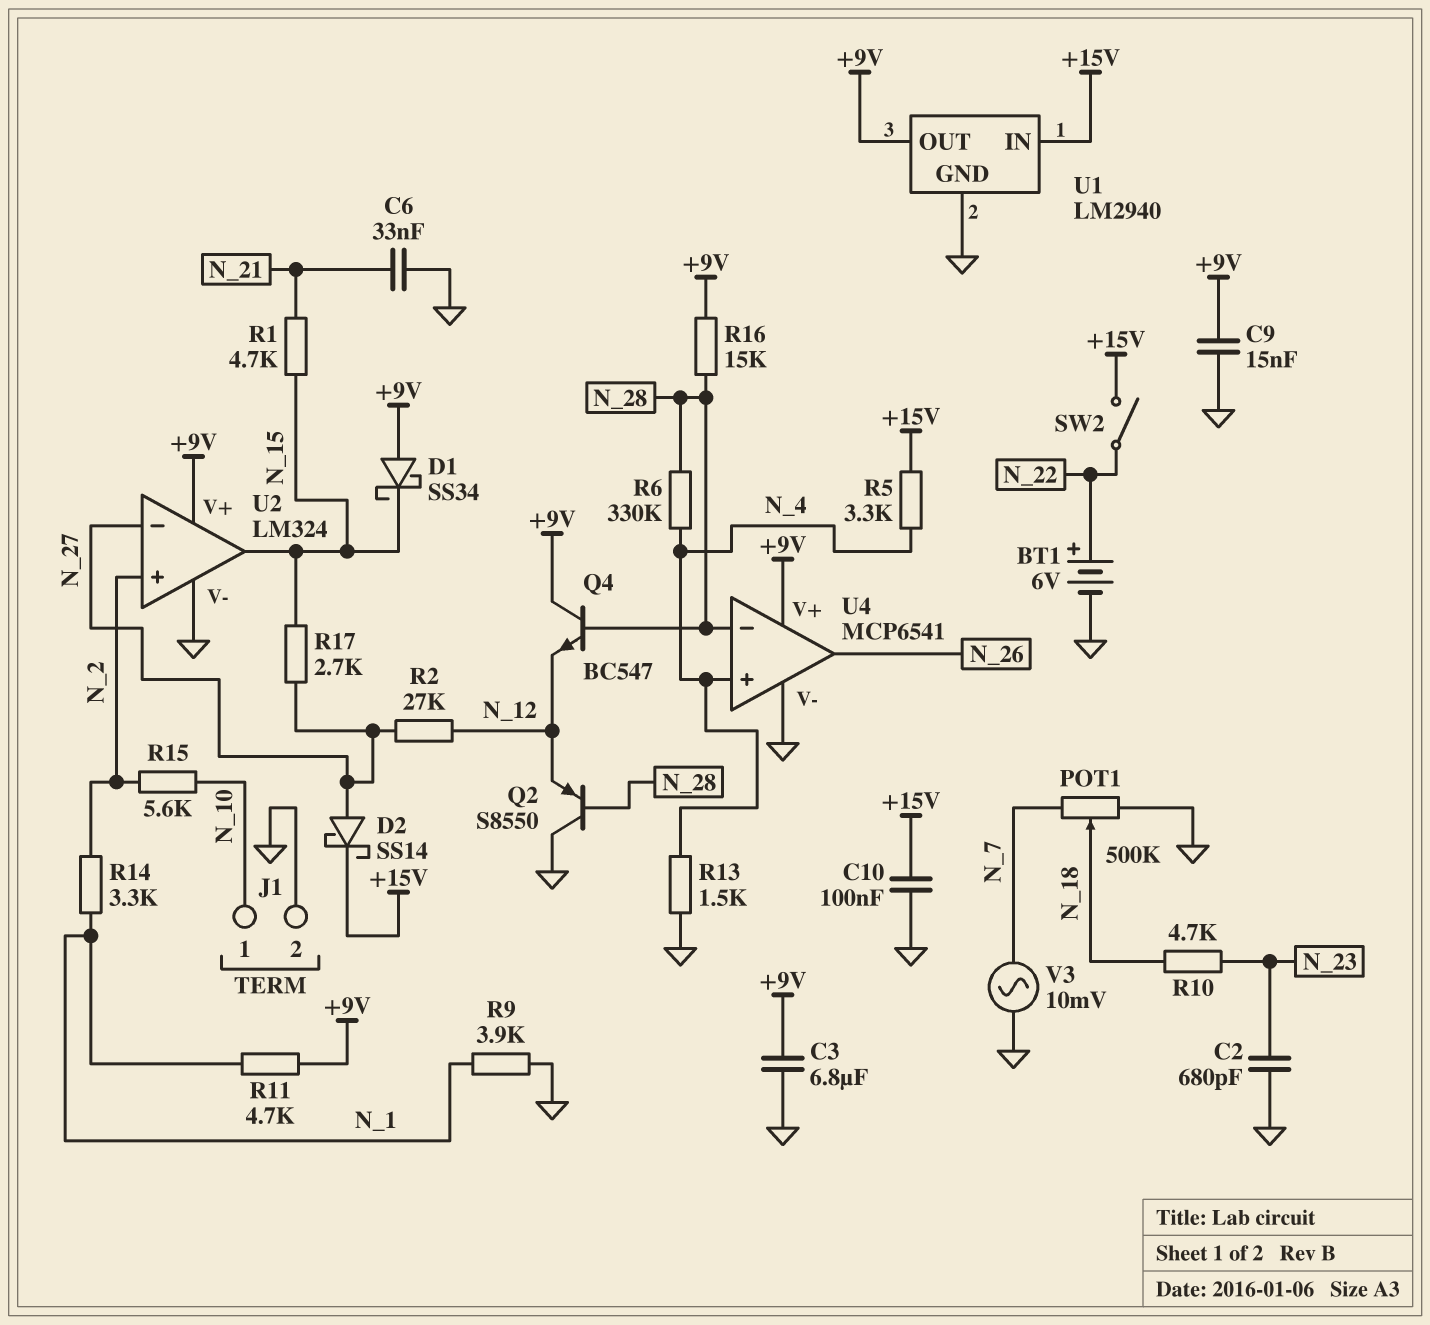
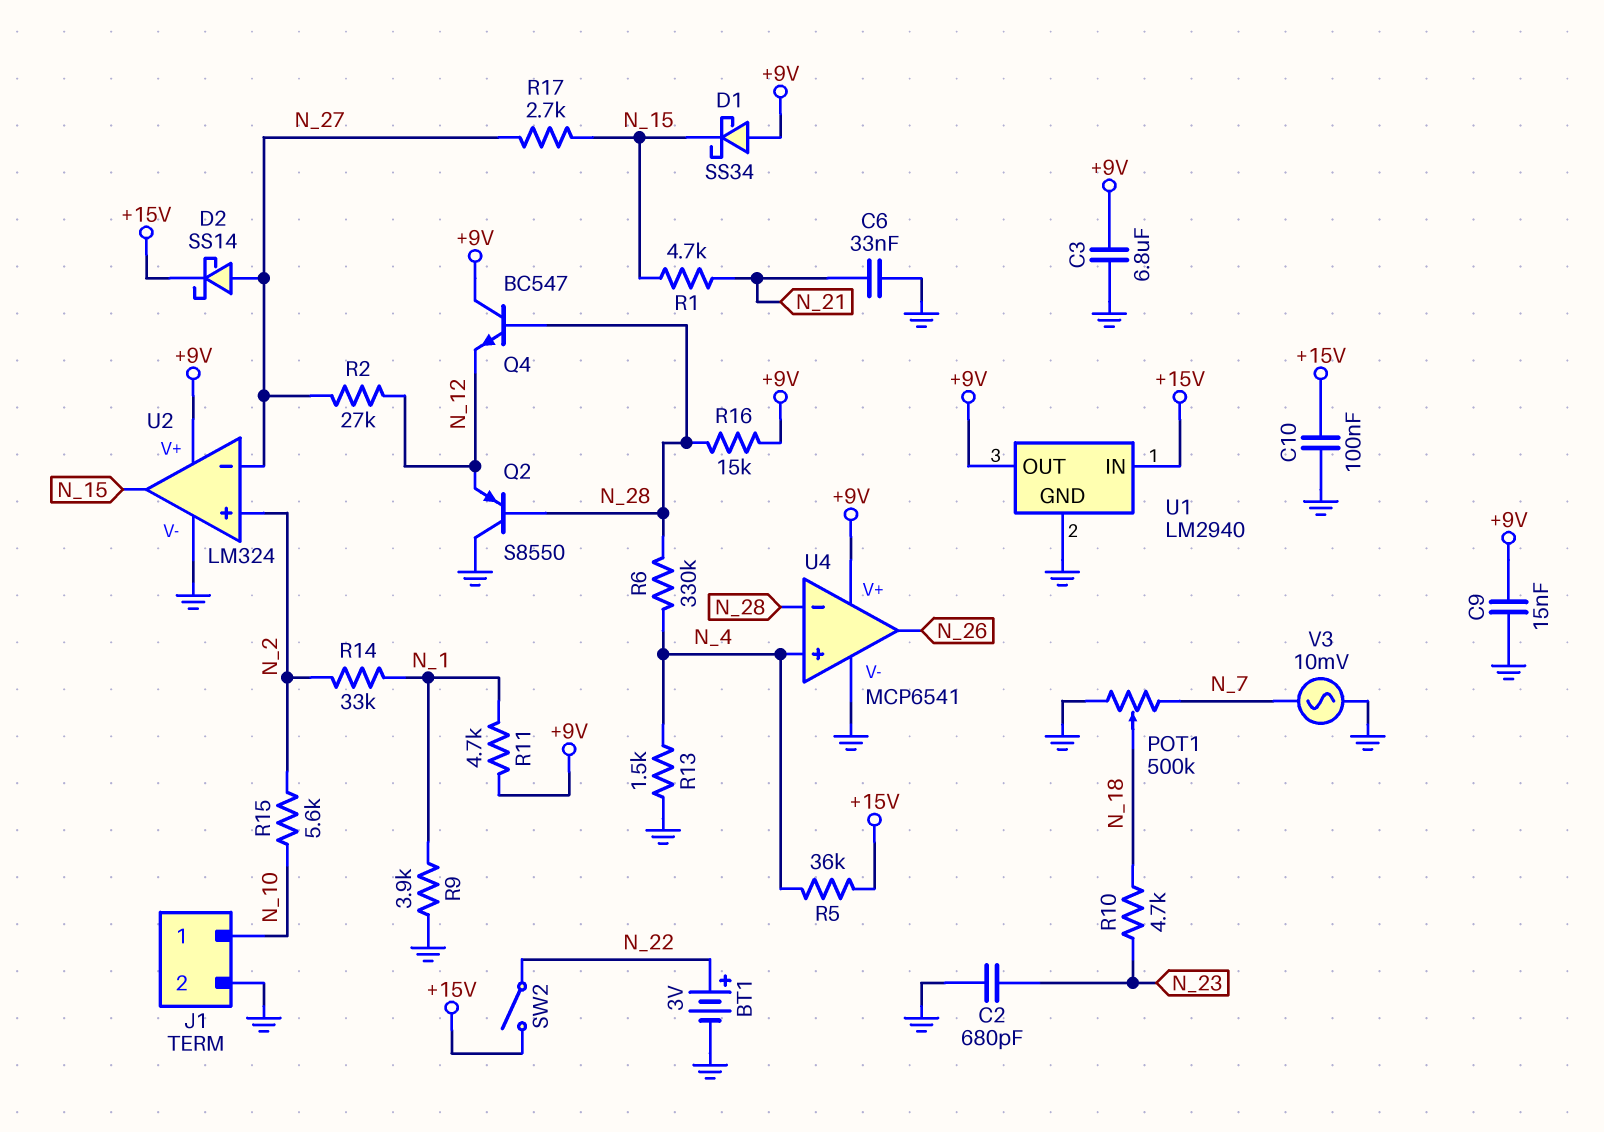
BT1: 6V (plus N_22, minus GND) -> 3V (plus N_22, minus GND)
R5: 3.3k (+15V, N_4) -> 36k (+15V, N_4)
R14: 3.3k (N_1, N_2) -> 33k (N_1, N_2)

